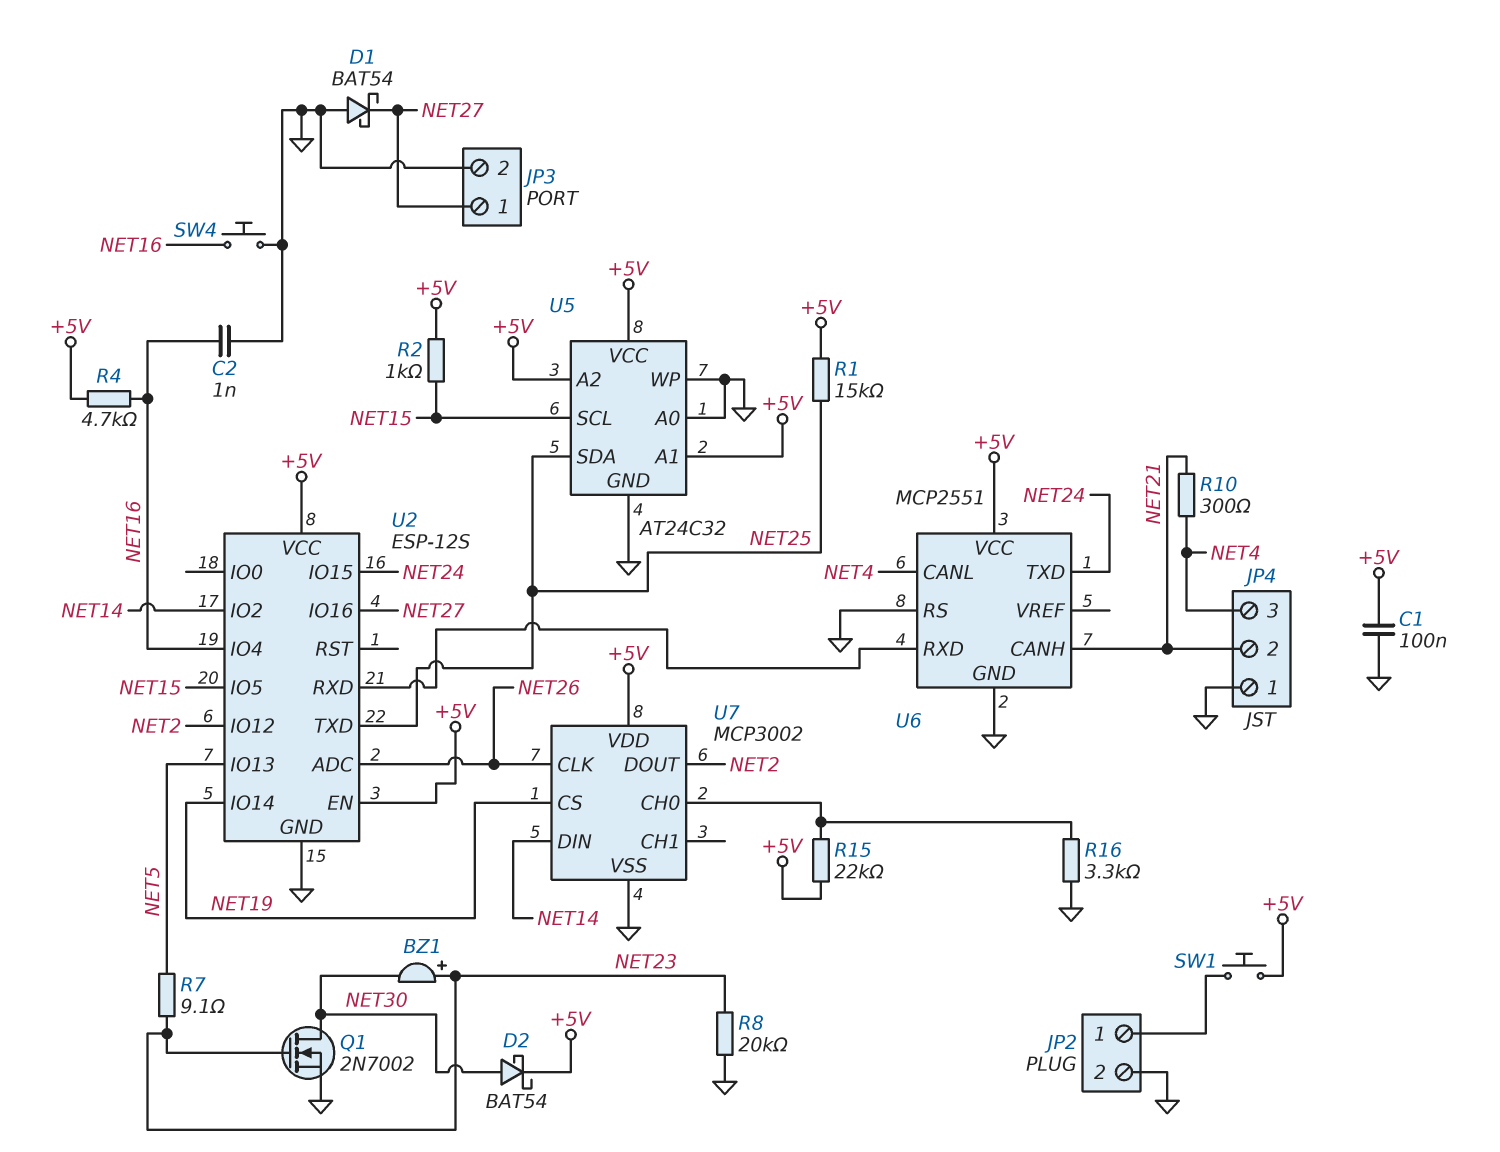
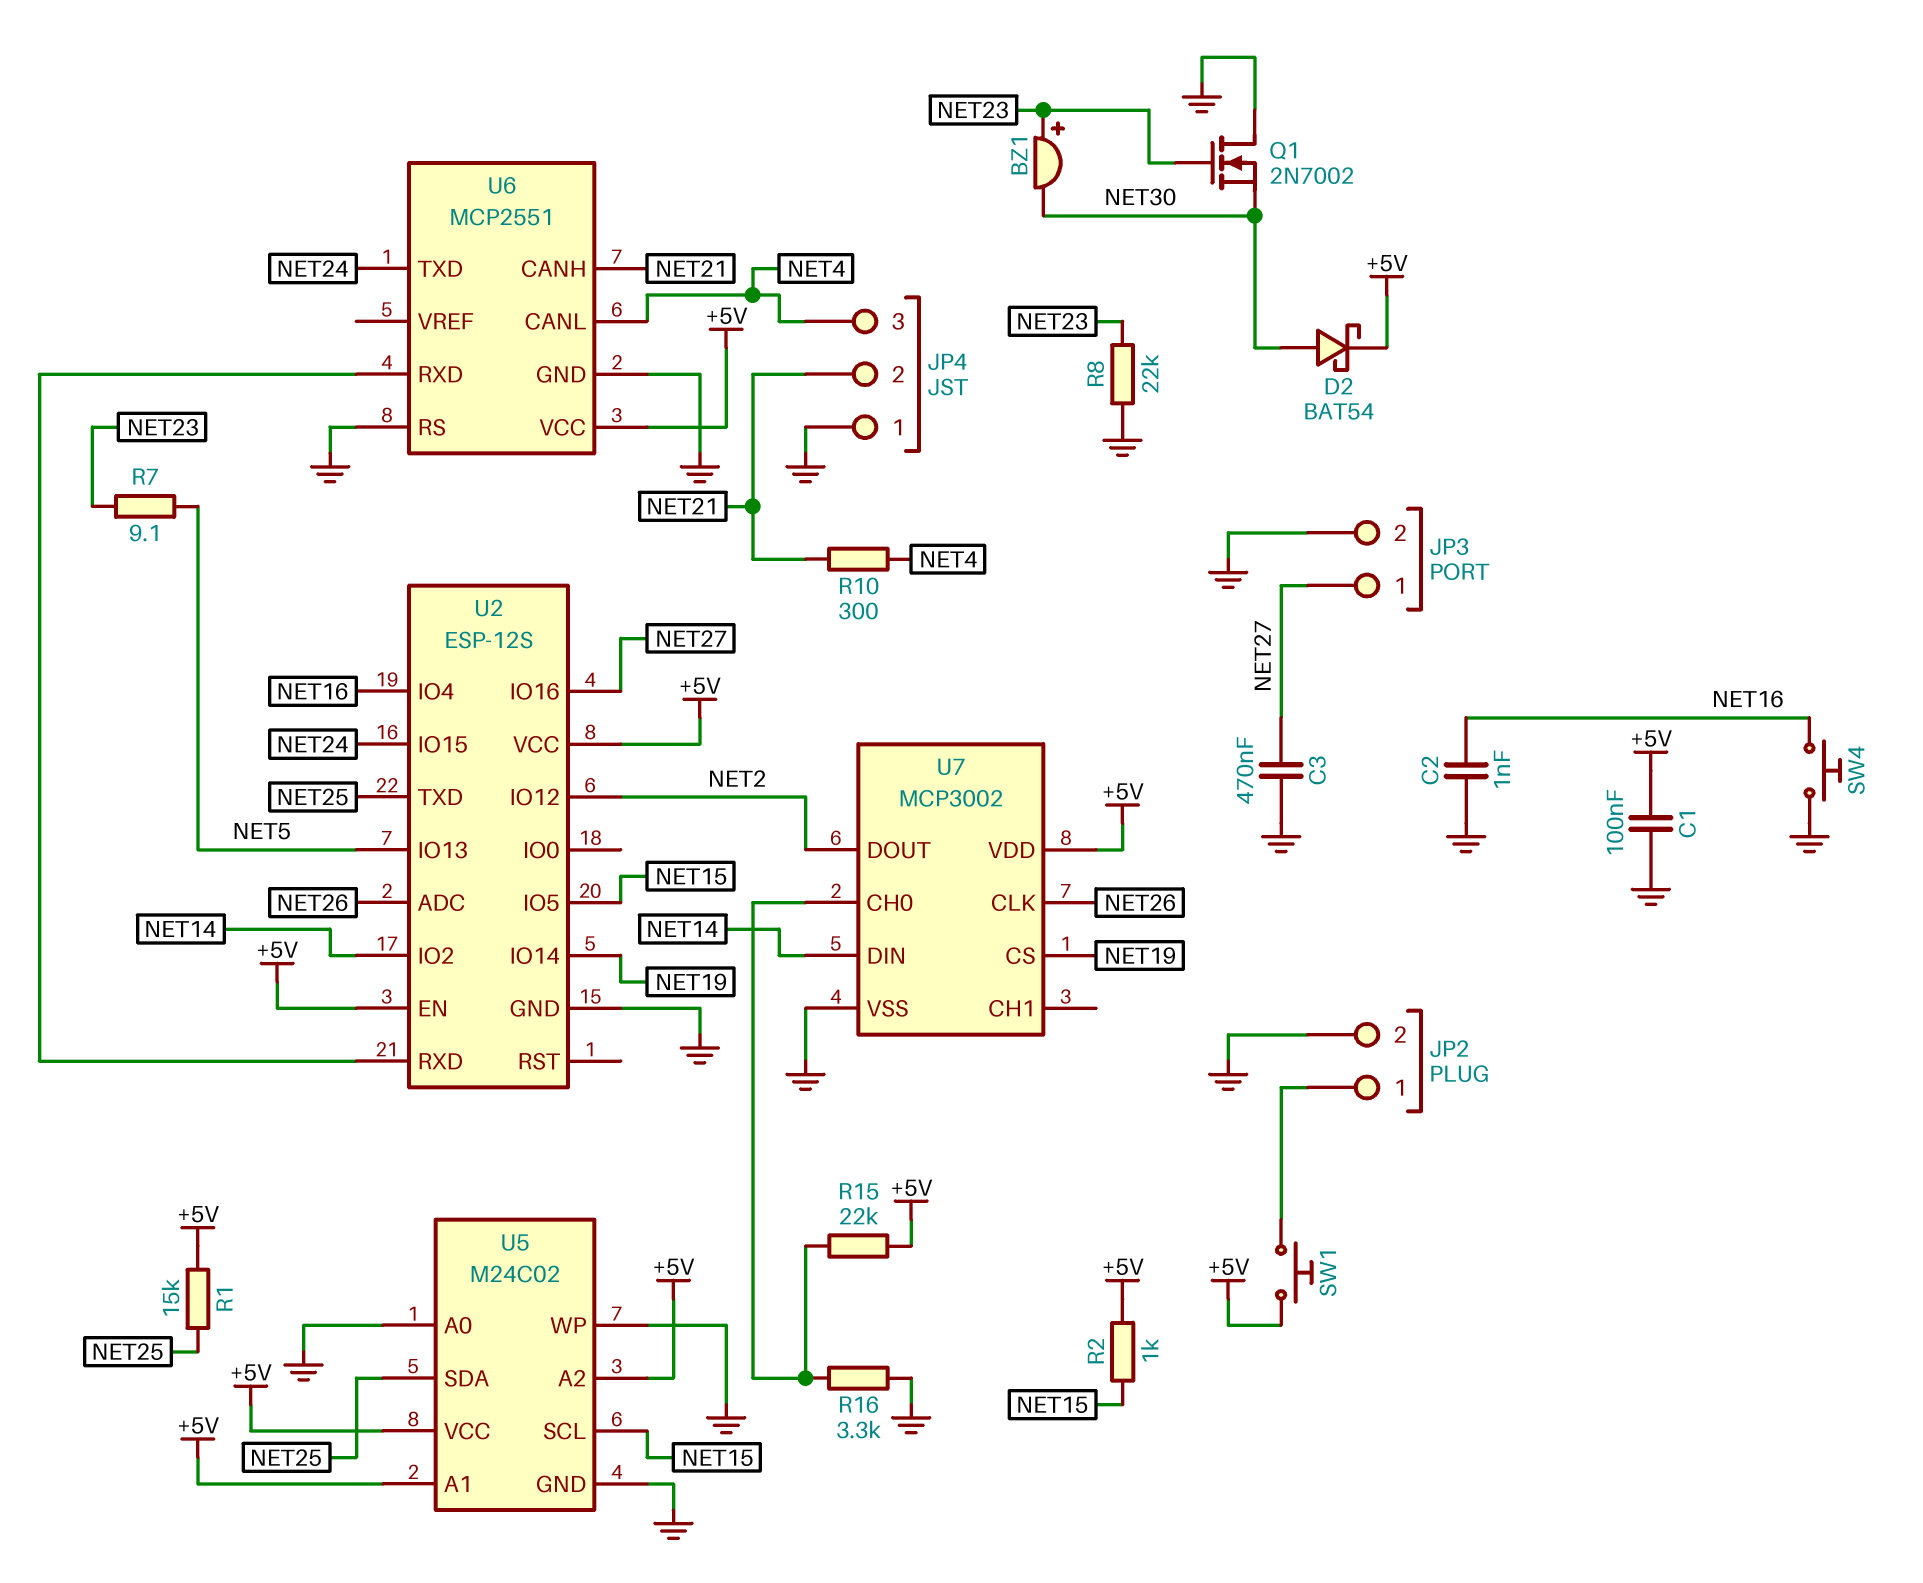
C3: none -> 470nF (GND, NET27)
D1: schottky BAT54 (A GND, K NET27) -> none
Q1: NMOS 2N7002 (G NET23, D NET30, S GND) -> NMOS 2N7002 (G NET23, D GND, S NET30)
R4: 4.7k (+5V, NET16) -> none
R8: 20k (GND, NET23) -> 22k (GND, NET23)
U5: AT24C32 -> M24C02

